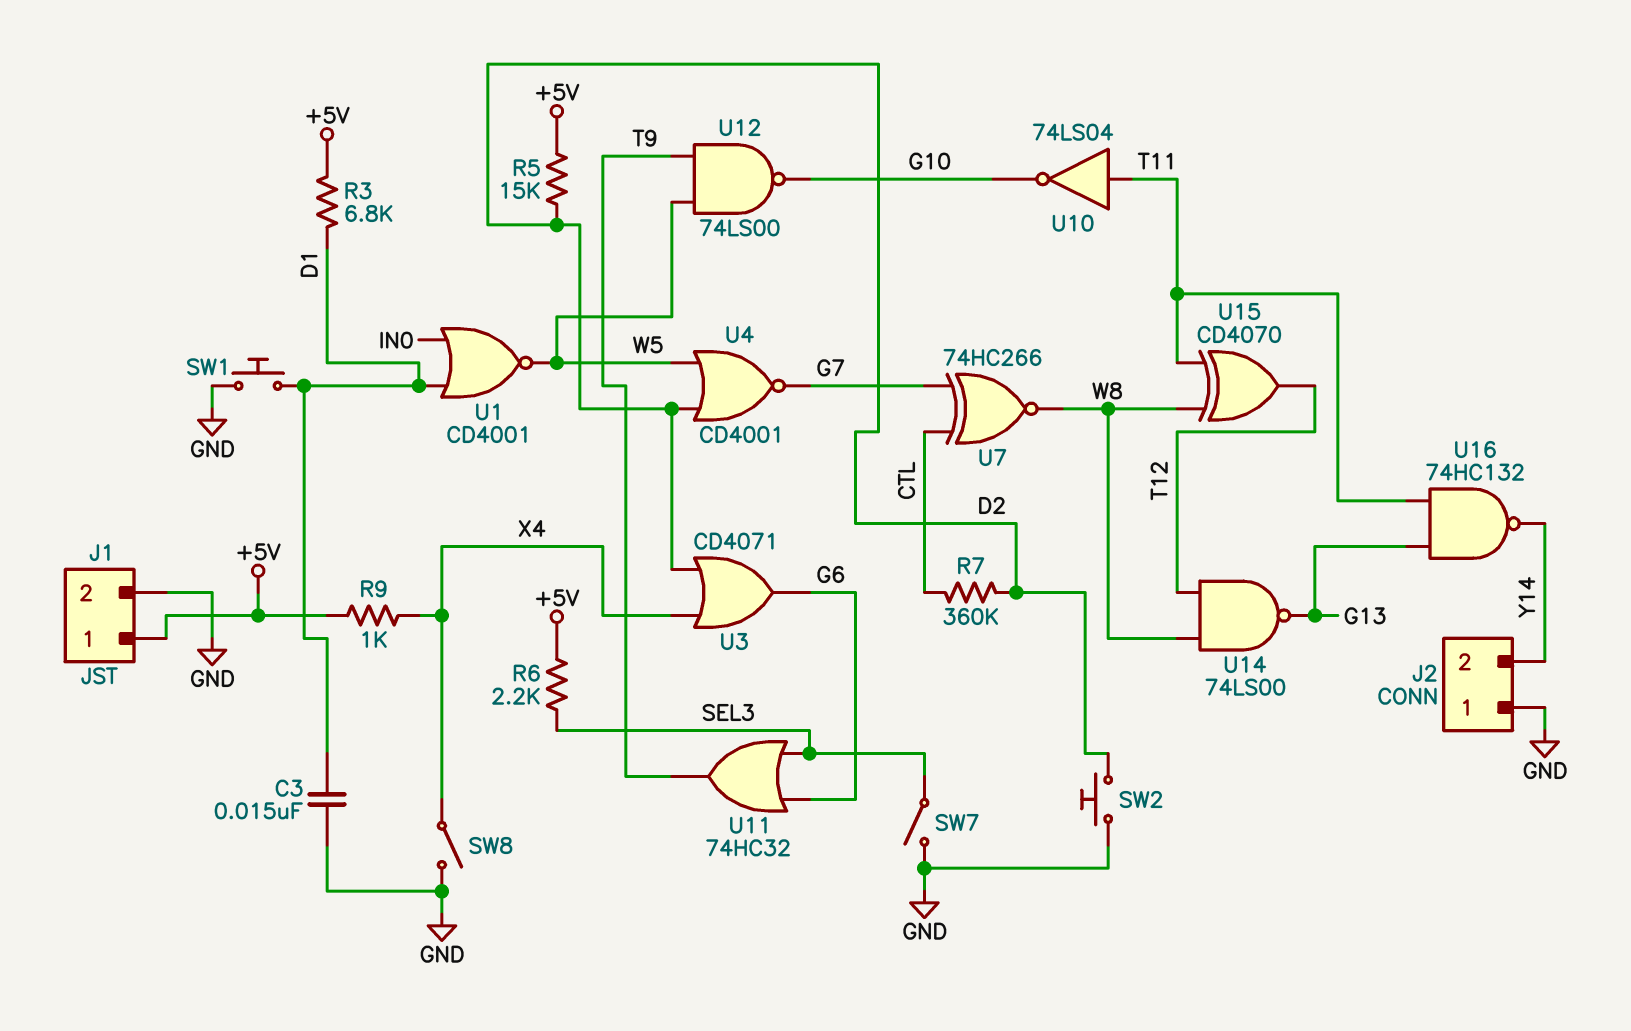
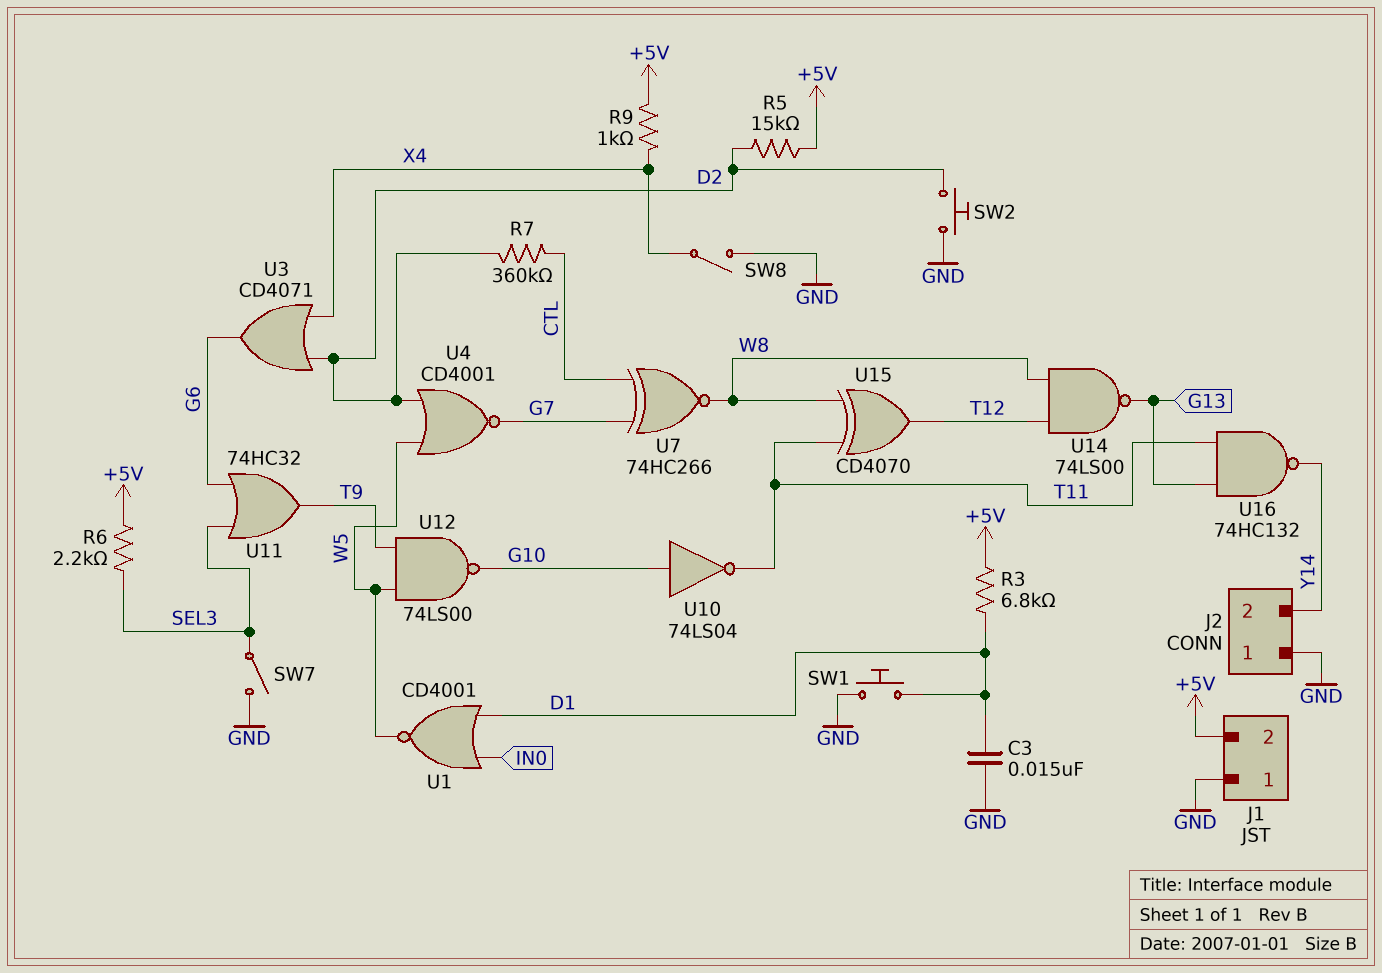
J1 pin 1: +5V -> GND
J1 pin 2: GND -> +5V
U10: NOT 74LS04 (in T11, out G10) -> NOT 74LS04 (in G10, out T11)

